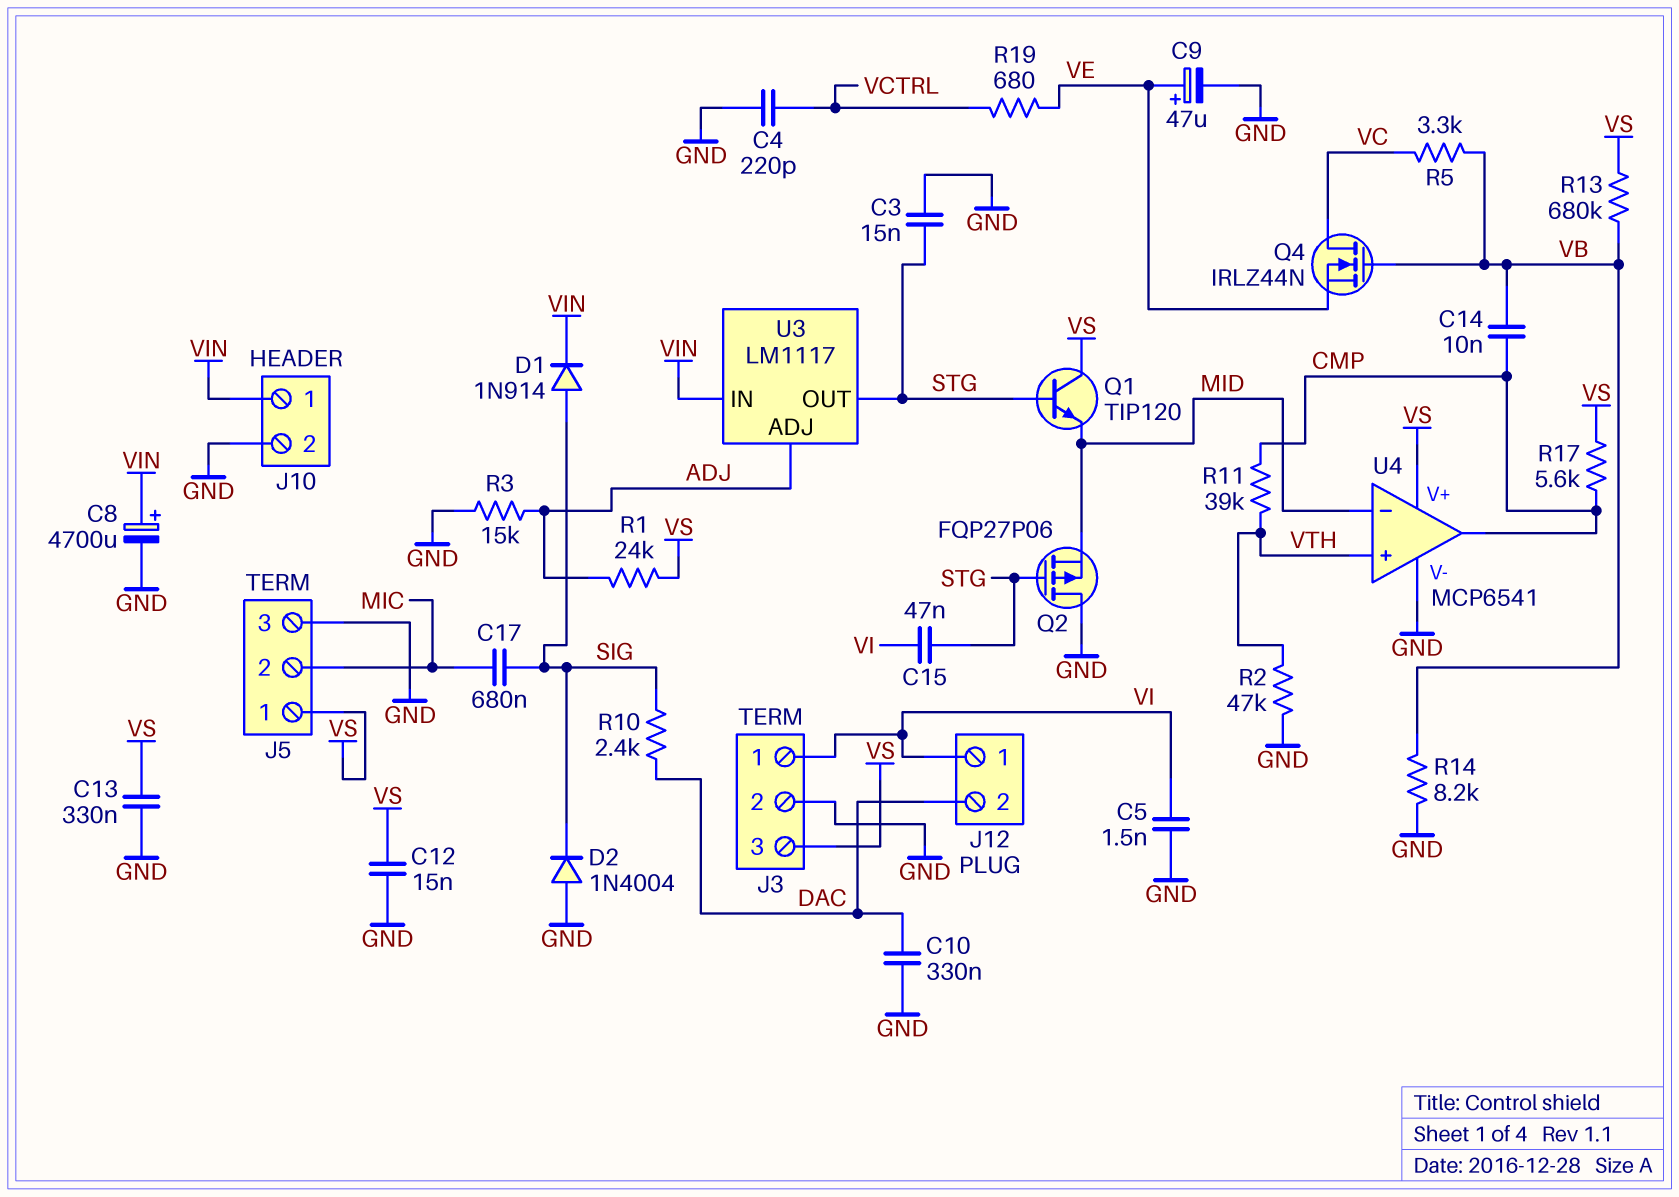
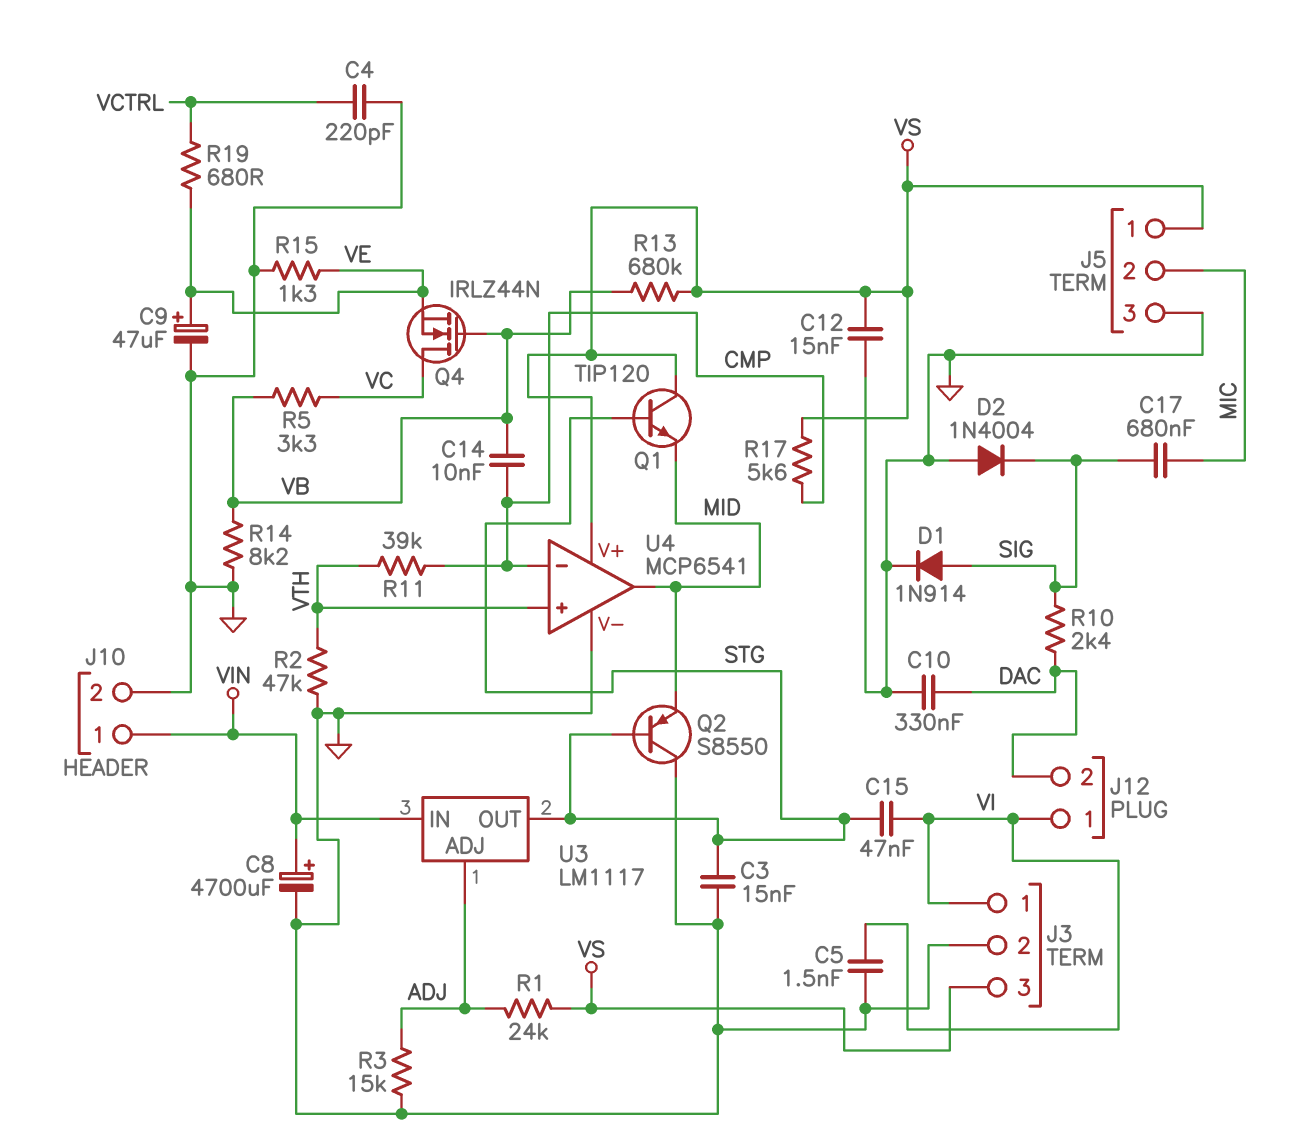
C13: 330nF (GND, VS) -> none
D1: diode 1N914 (A SIG, K VIN) -> diode 1N914 (A SIG, K GND)
Q2: PMOS FQP27P06 (G STG, D GND, S MID) -> PNP S8550 (B STG, C GND, E MID)
R15: none -> 1.3k (GND, VE)
U4 pin in-: MID -> CMP
U4 pin out: CMP -> MID

